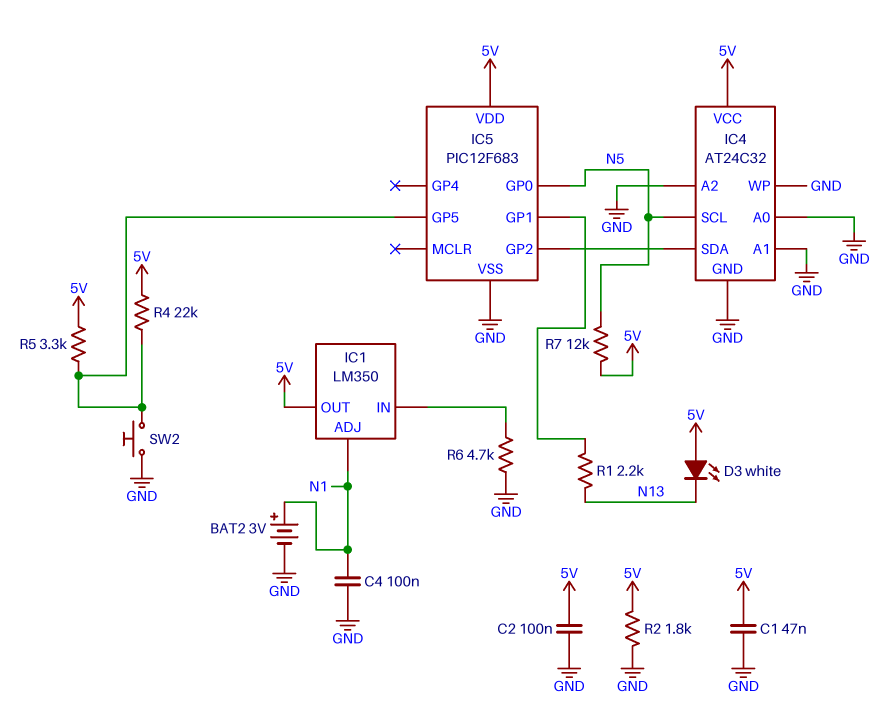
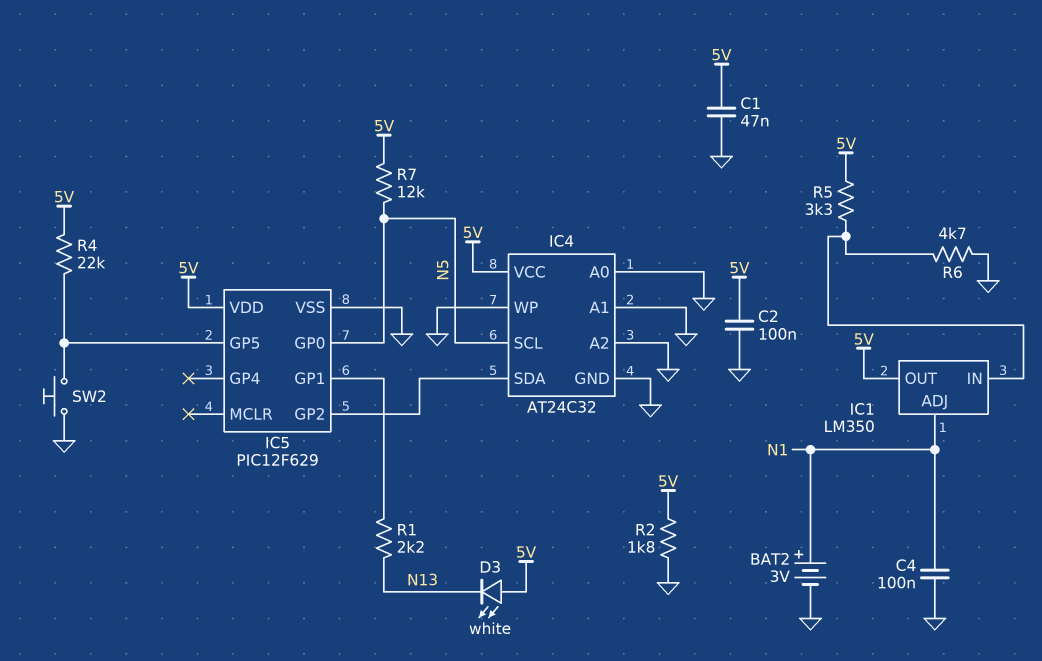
IC5: PIC12F683 -> PIC12F629
R5: 3.3k (5V, IC5/GP5) -> 3.3k (5V, IC1/IN)

